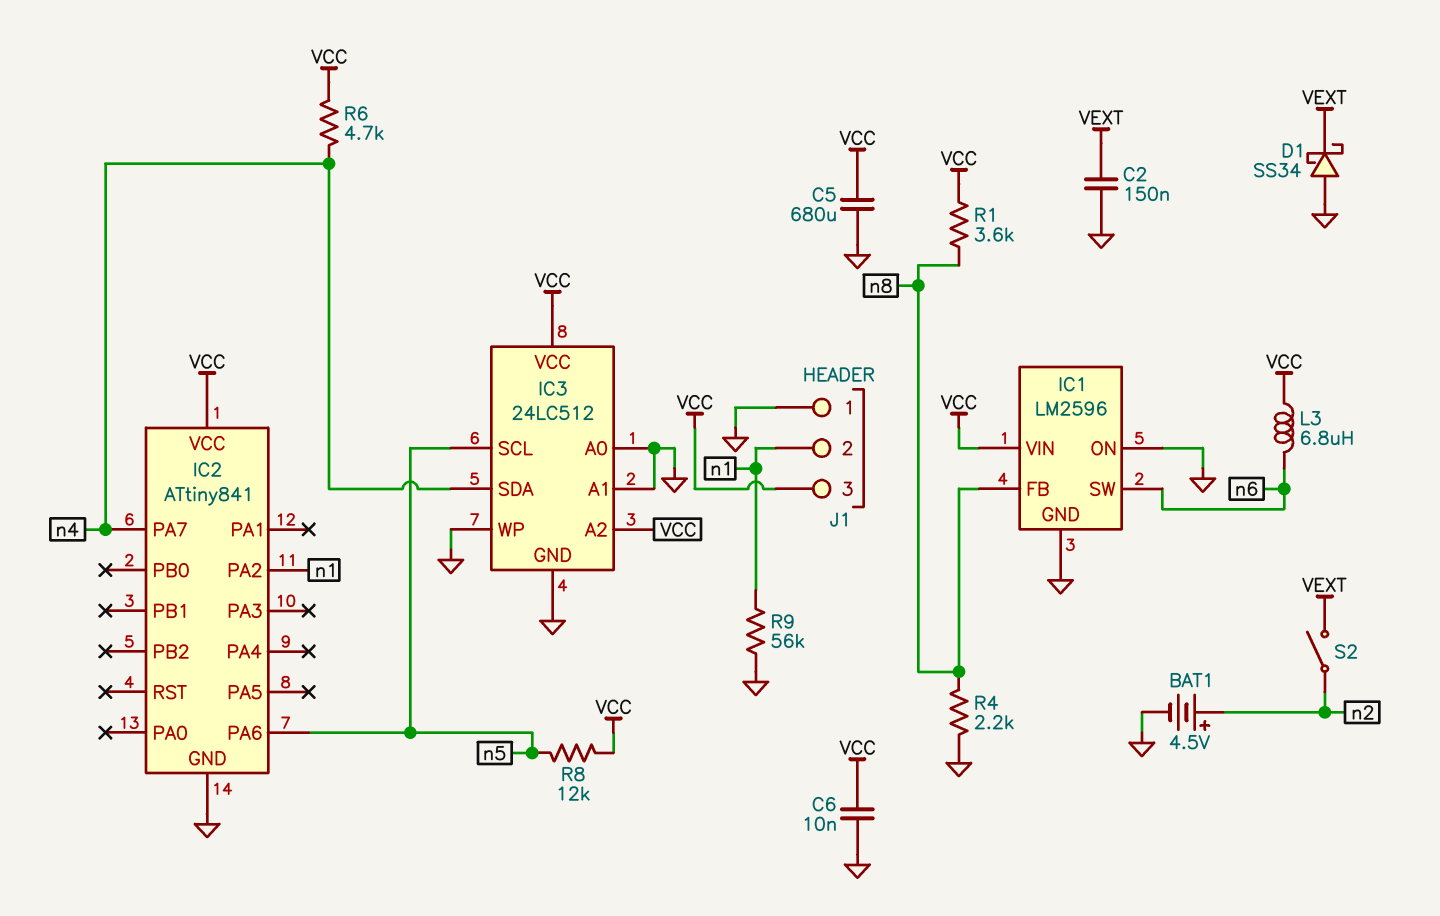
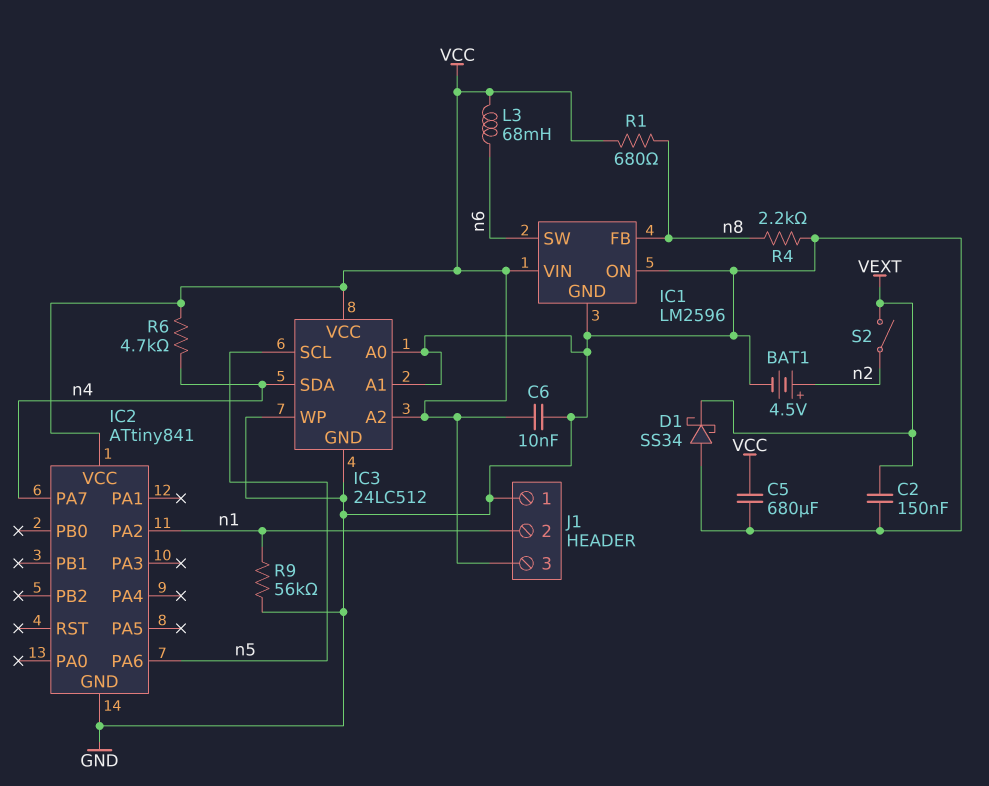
L3: 6.8uH (VCC, n6) -> 68mH (VCC, n6)
R1: 3.6k (VCC, n8) -> 680 (VCC, n8)
R8: 12k (VCC, n5) -> none

